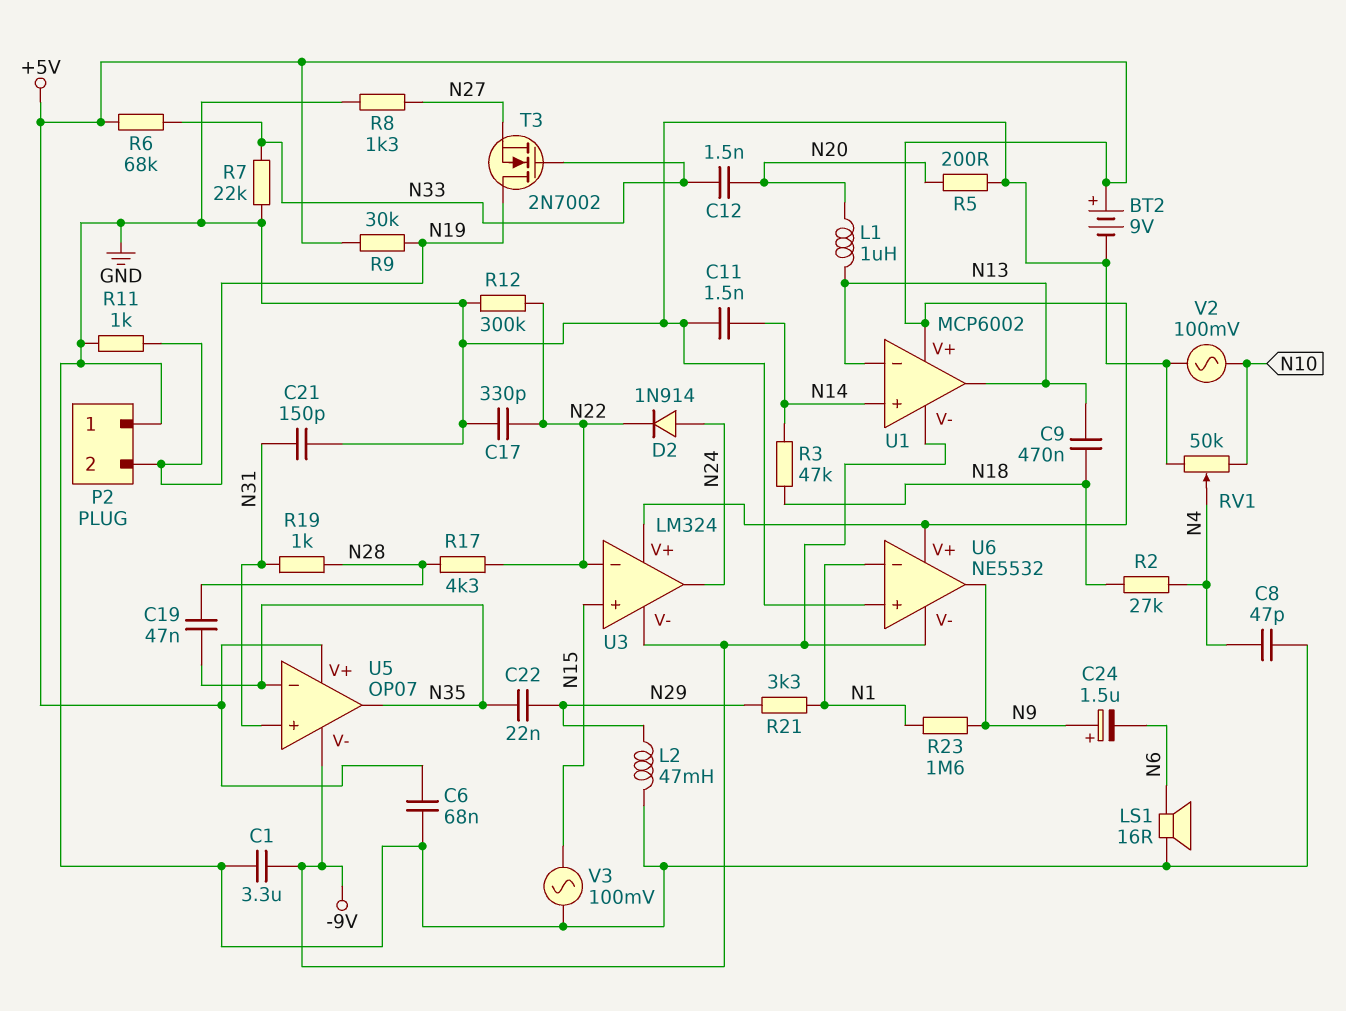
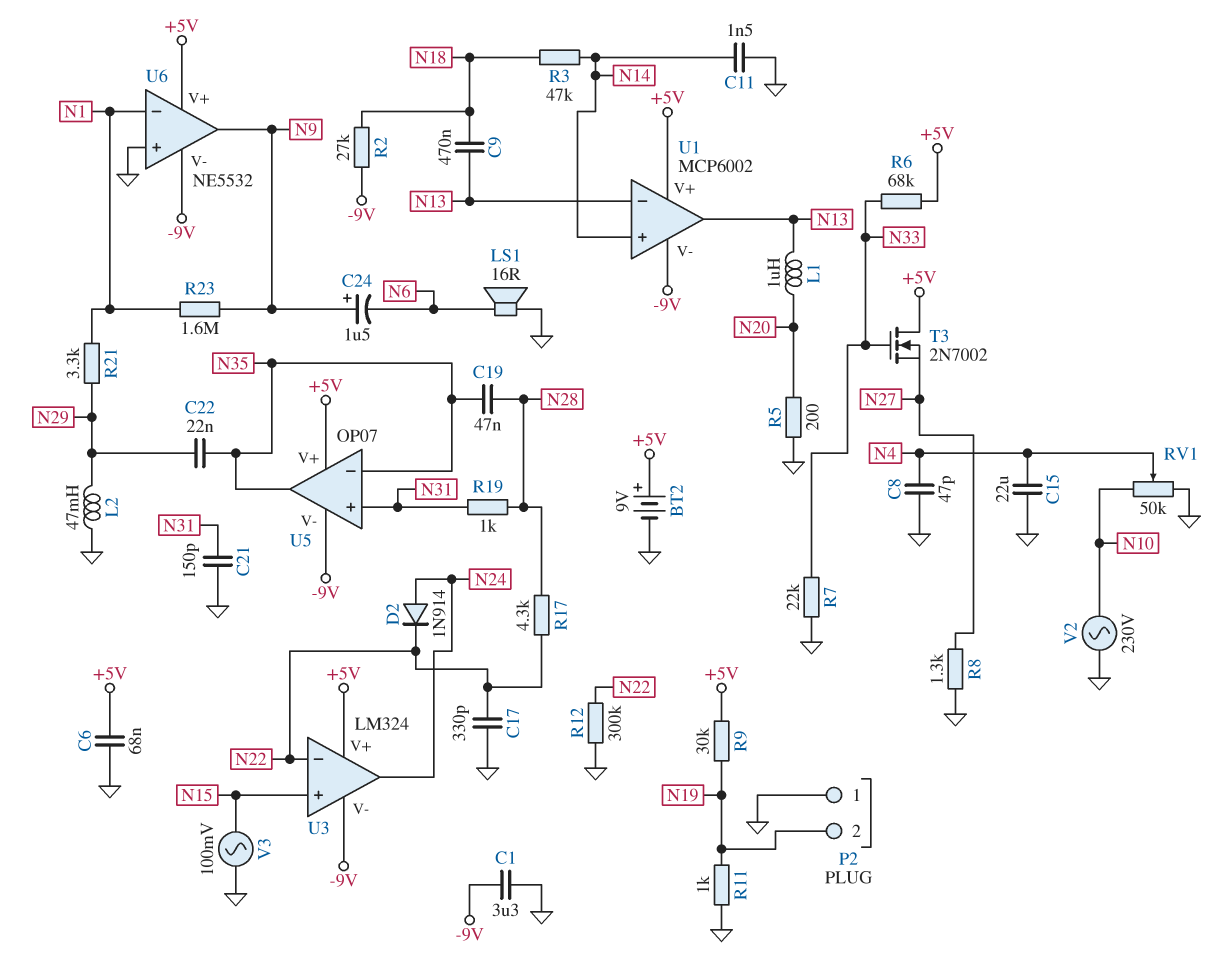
C12: 1.5nF (N20, N33) -> none
C15: none -> 22uF (GND, N4)
R2: 27k (N4, N18) -> 27k (-9V, N18)
T3: NMOS 2N7002 (G N33, D N19, S N27) -> NMOS 2N7002 (G N33, D +5V, S N27)
V2: AC 100mV (GND, N10) -> AC 230V (GND, N10)

